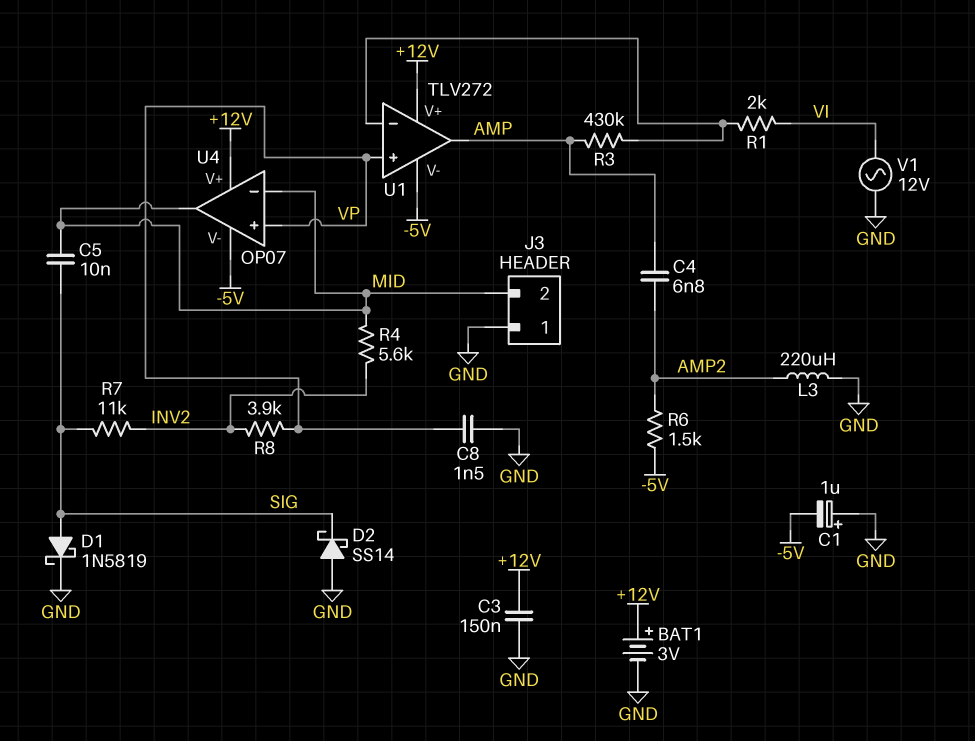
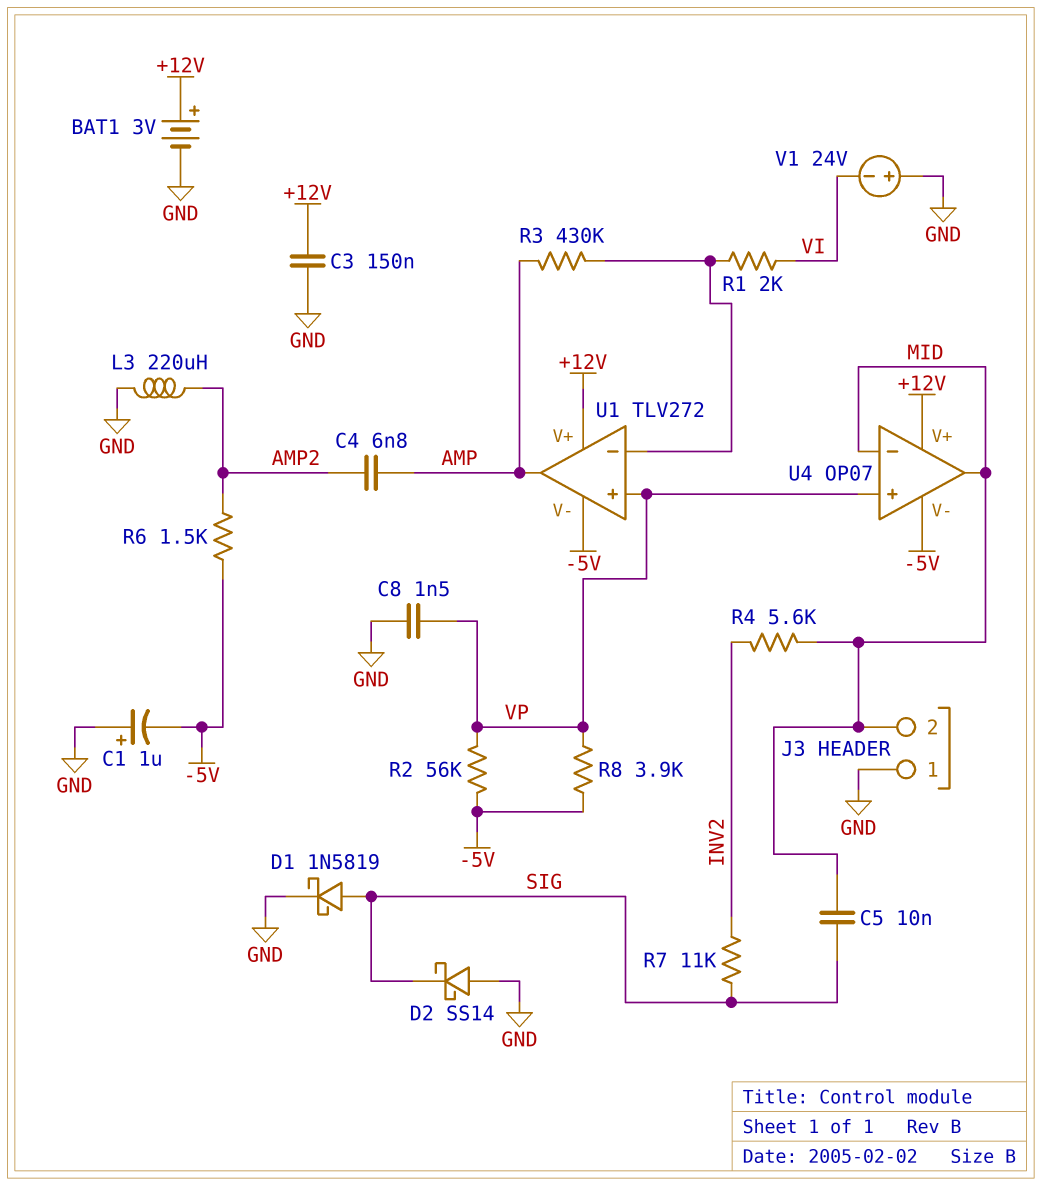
R2: none -> 56k (-5V, VP)
R8: 3.9k (INV2, VP) -> 3.9k (-5V, VP)
V1: AC 12V (GND, VI) -> 24V (plus GND, minus VI)

